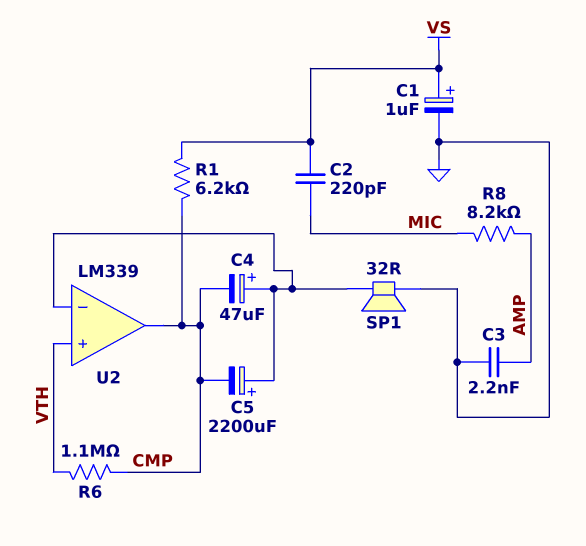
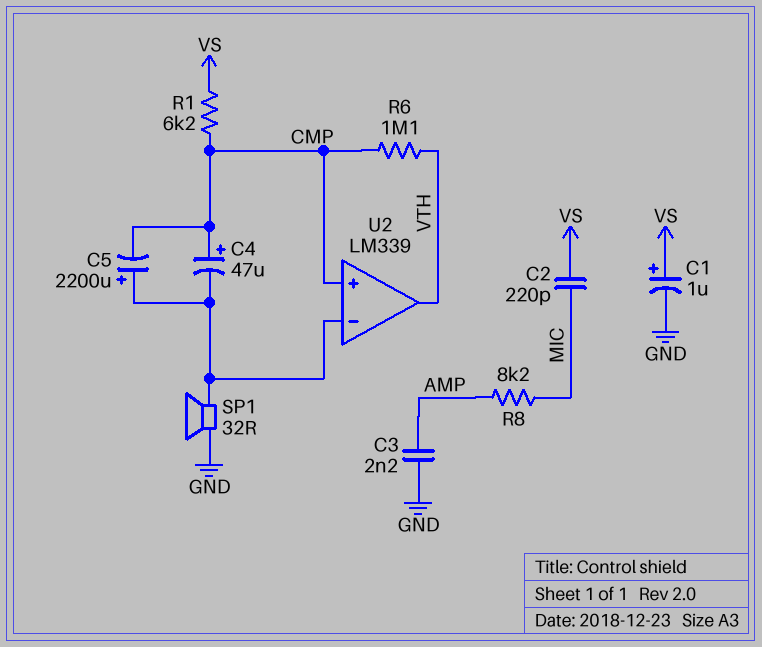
C4: 47uF (plus U2/in-, minus CMP) -> 47uF (plus CMP, minus U2/in-)
U2 pin in+: VTH -> CMP
U2 pin out: CMP -> VTH

